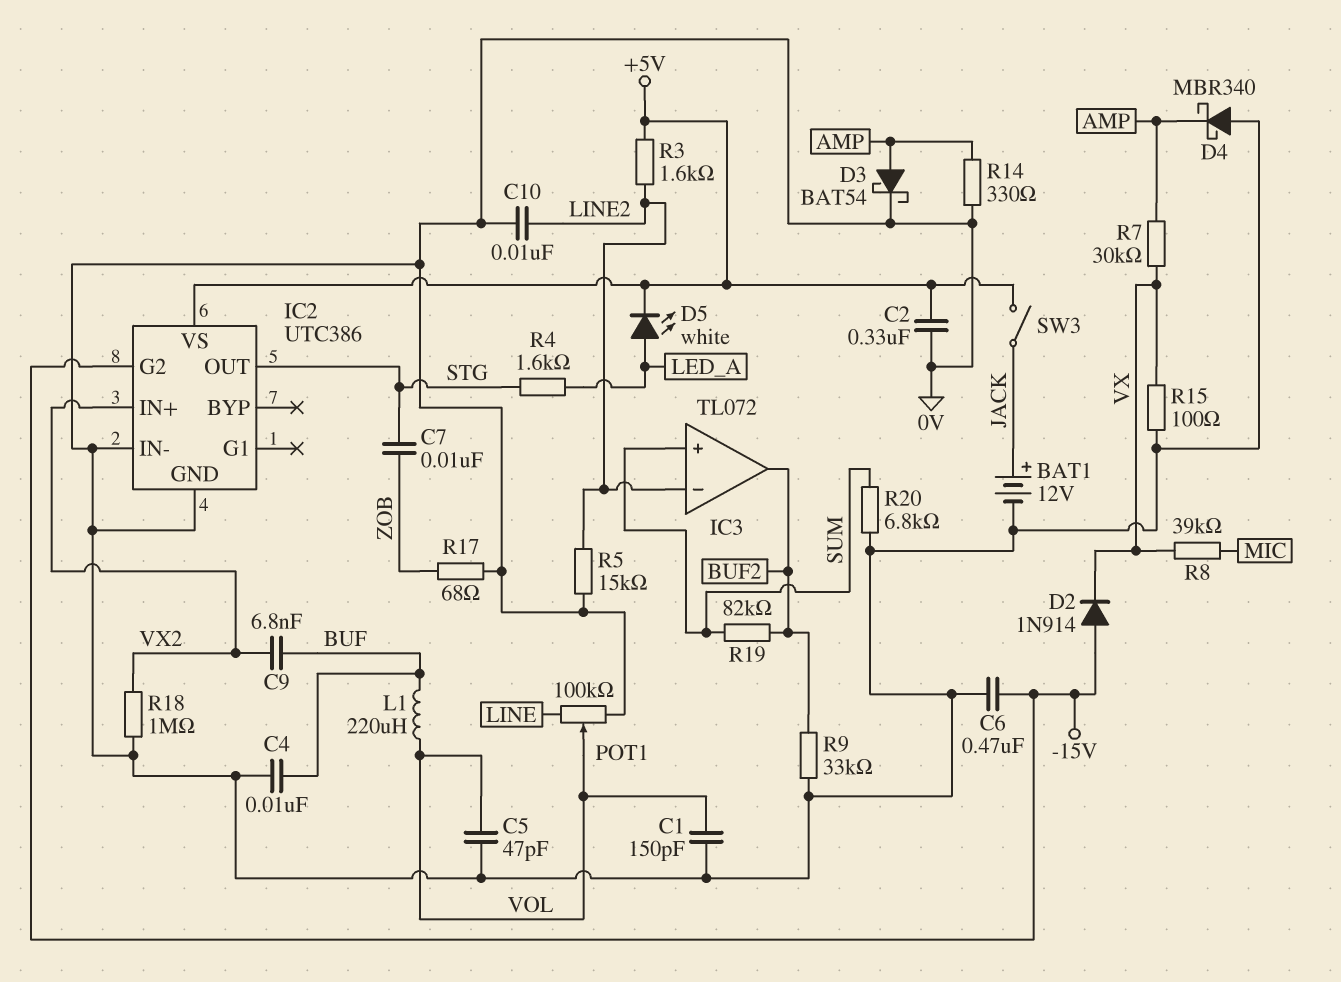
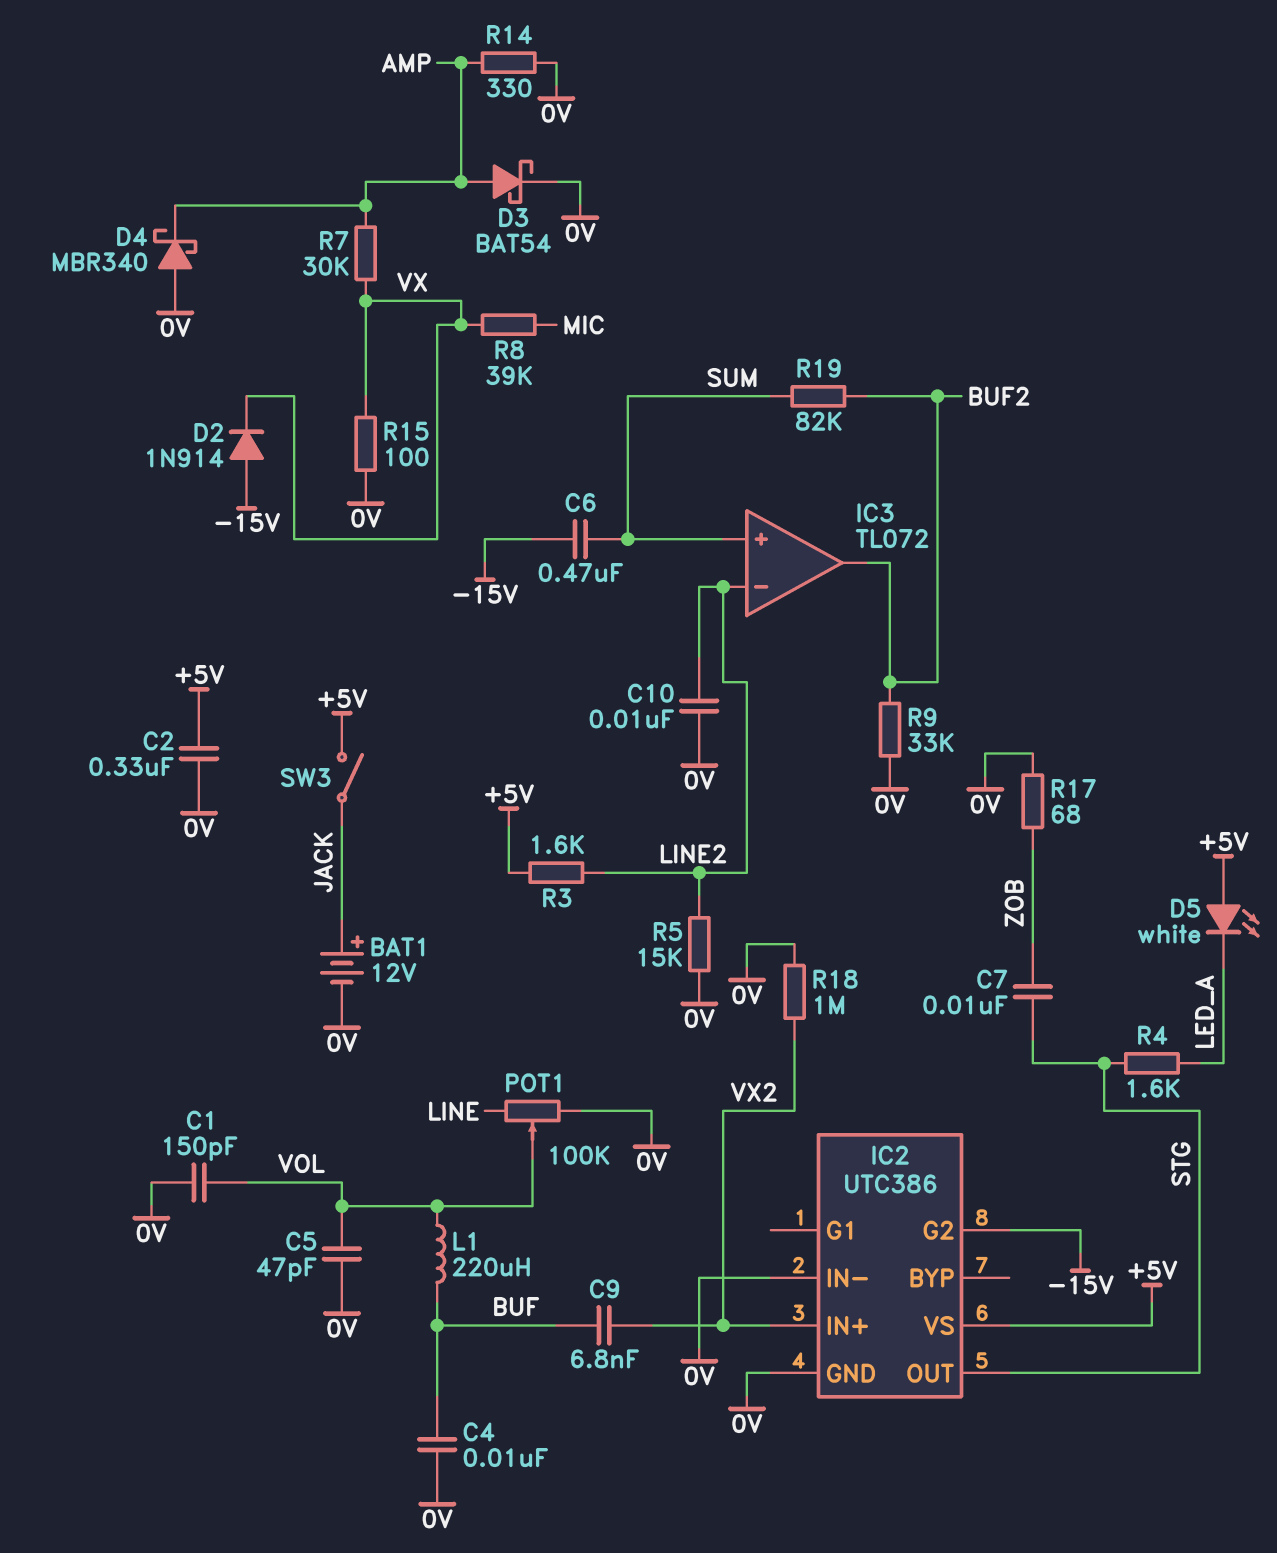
C6: 470nF (-15V, 0V) -> 470nF (-15V, SUM)
D5: LED white (A LED_A, K +5V) -> LED white (A +5V, K LED_A)
R20: 6.8k (0V, SUM) -> none

